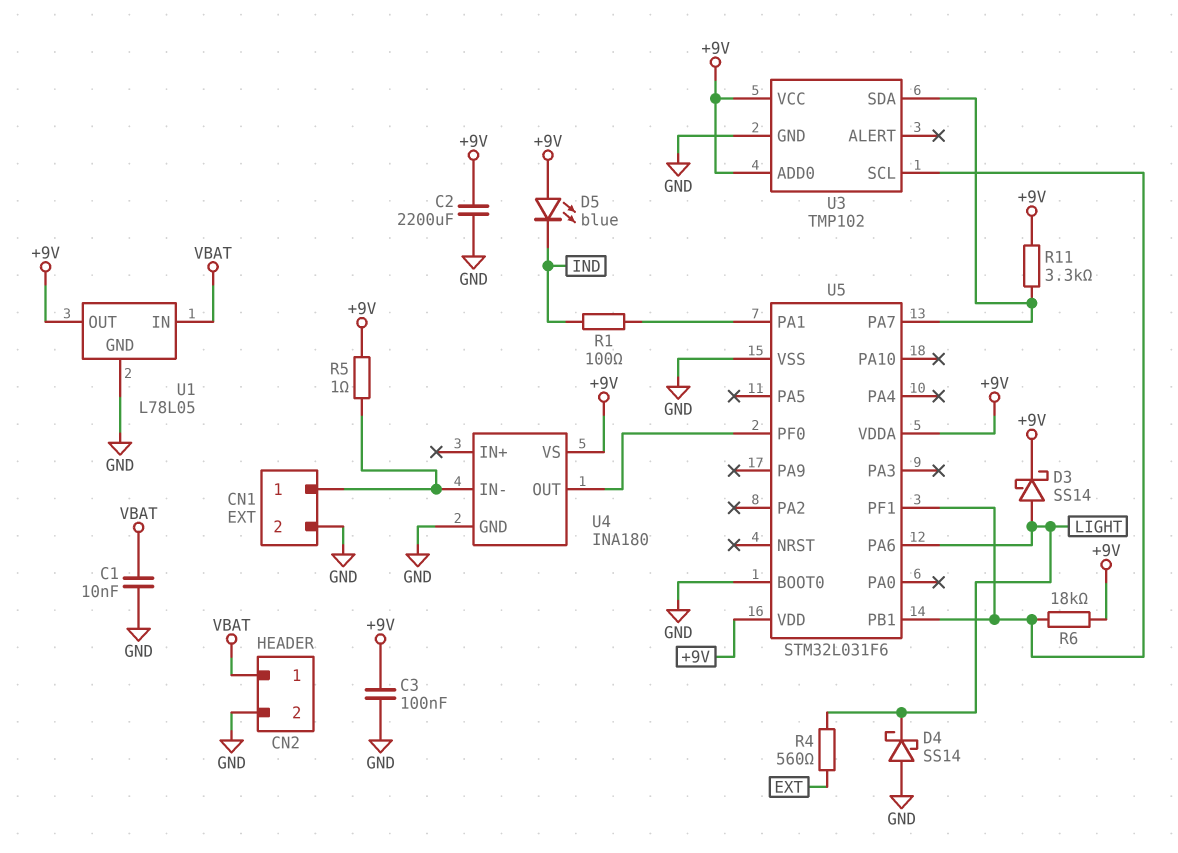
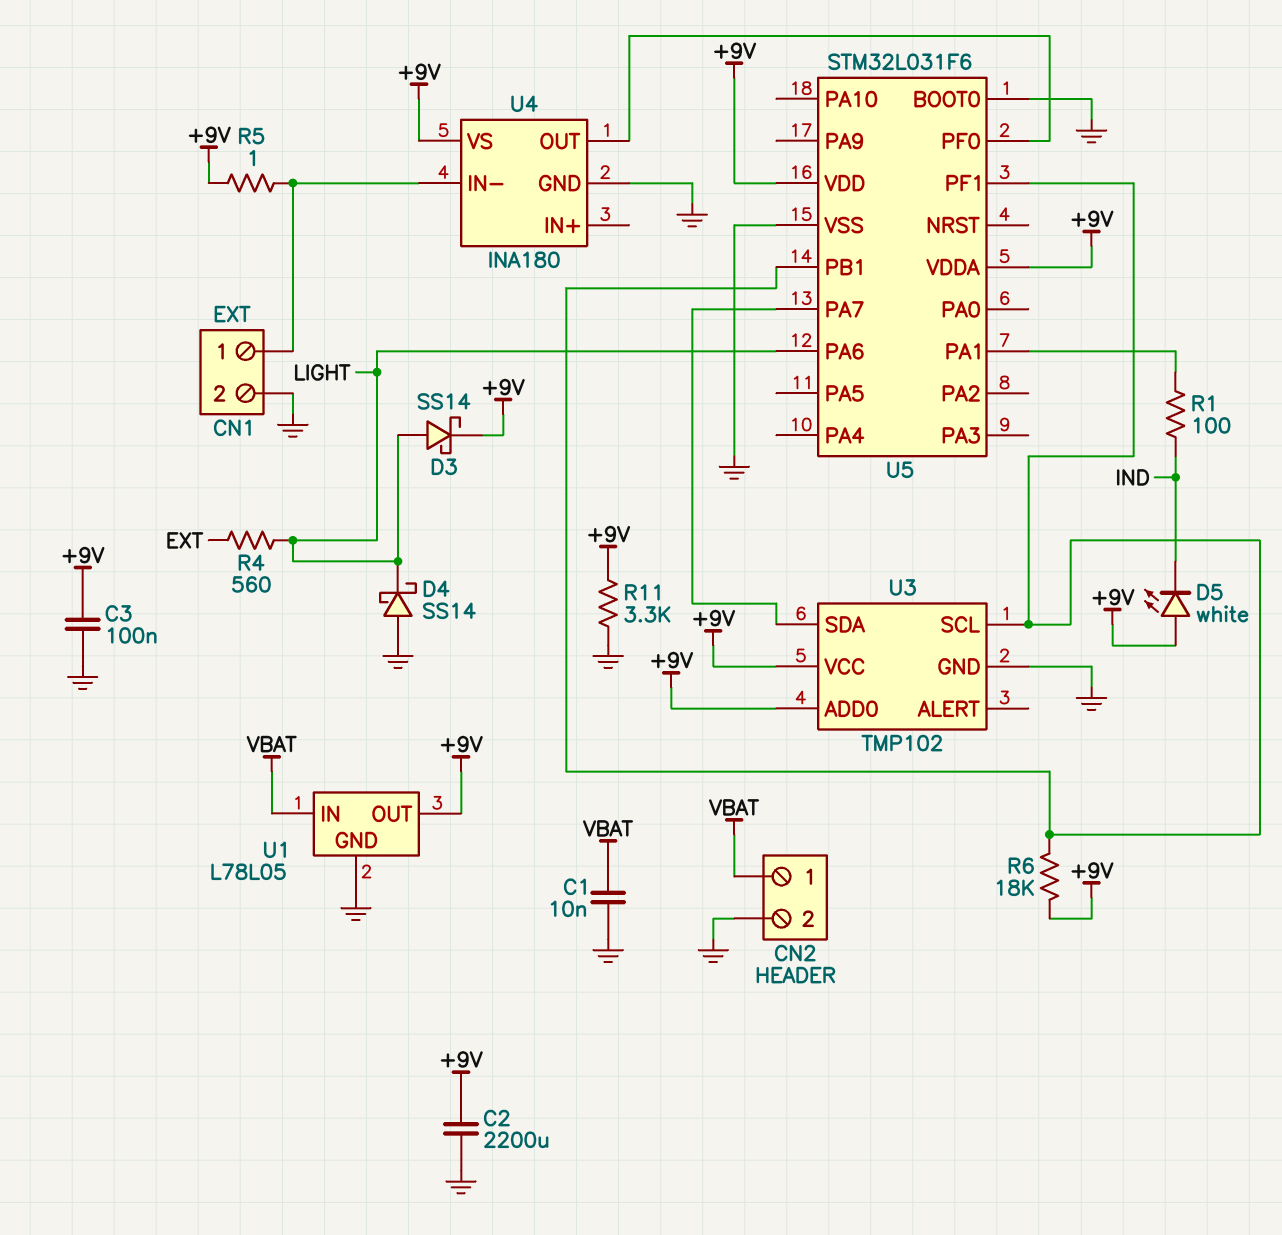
D5: LED blue (A +9V, K IND) -> LED white (A +9V, K IND)
R11: 3.3k (+9V, U3/SDA) -> 3.3k (+9V, GND)

